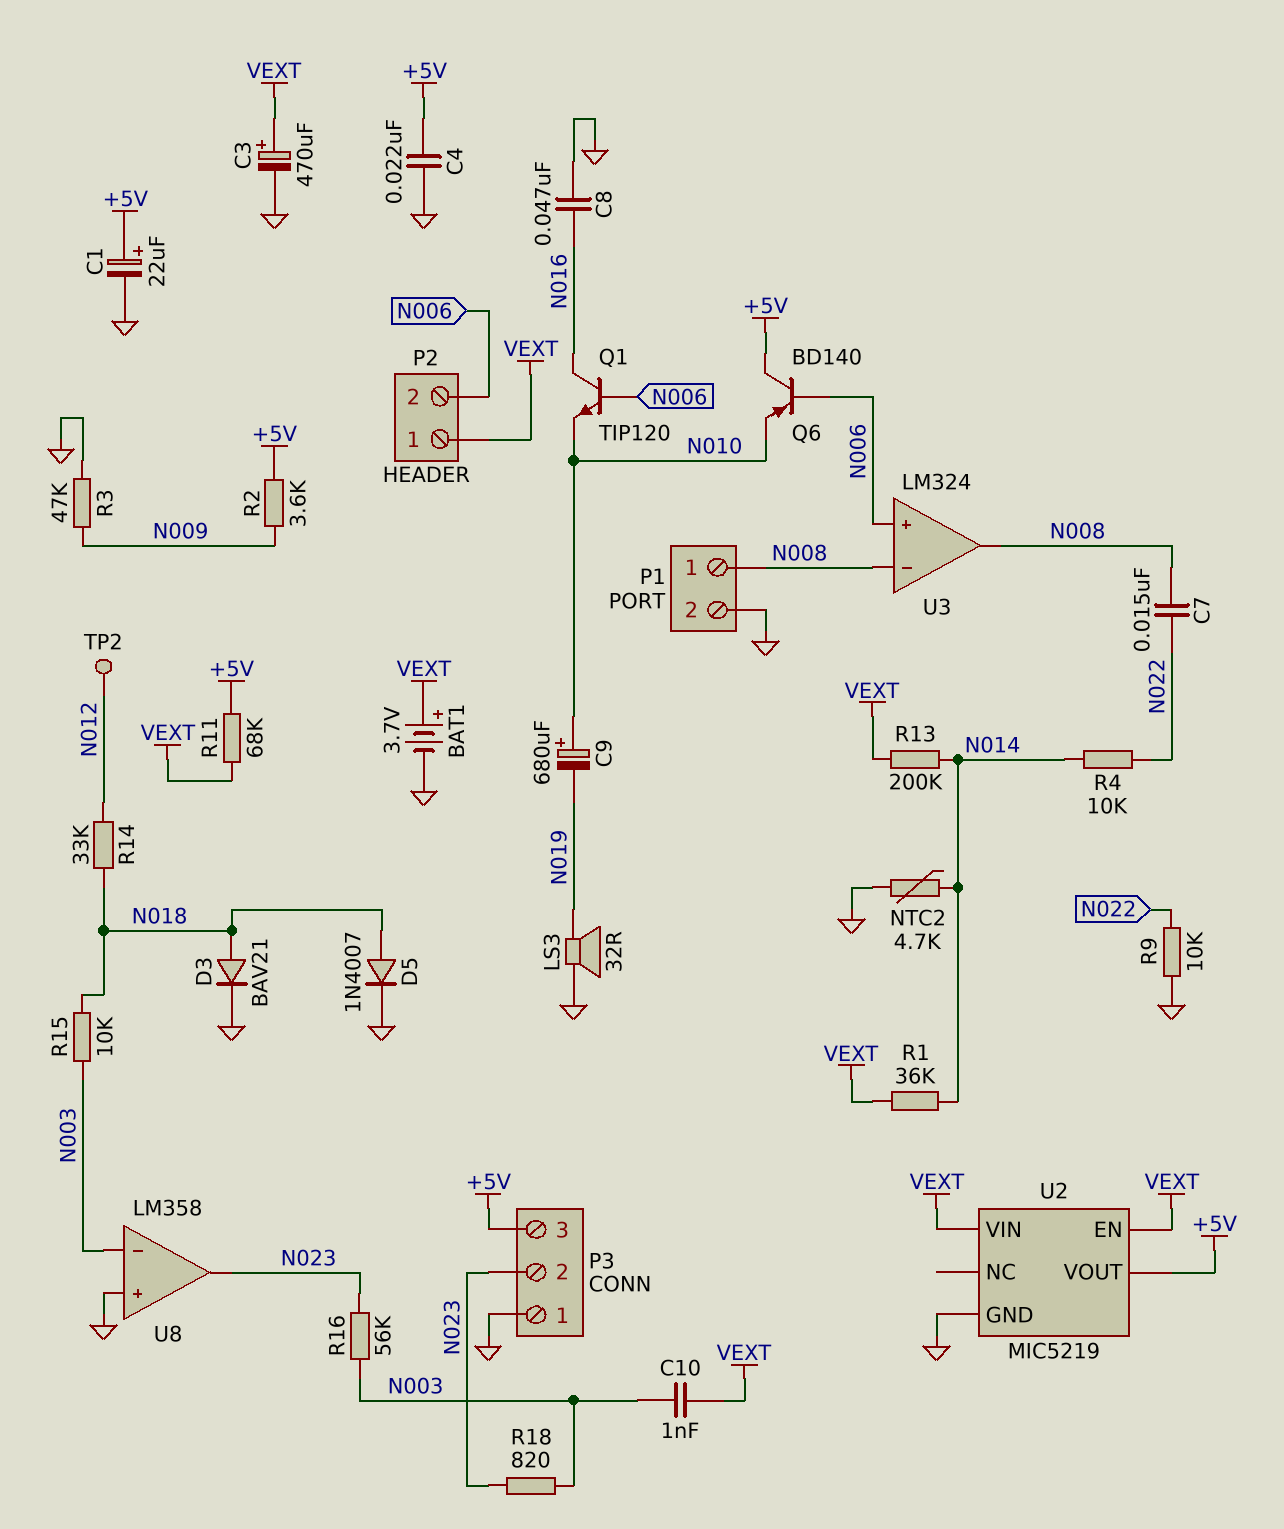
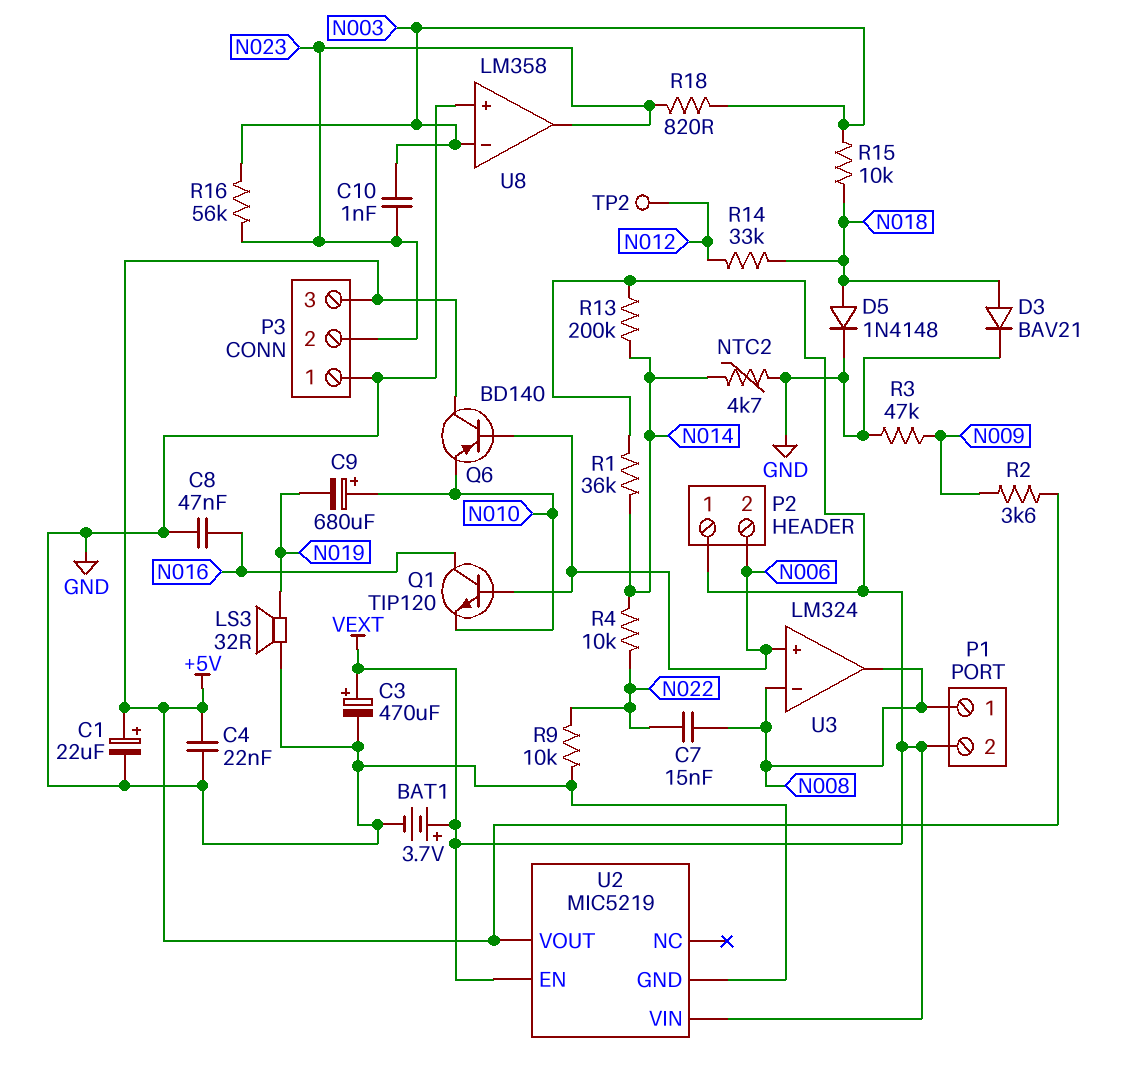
C10: 1nF (N003, VEXT) -> 1nF (N003, N023)
D5: diode 1N4007 (A N018, K GND) -> diode 1N4148 (A N018, K GND)
P1 pin 2: GND -> VEXT
R11: 68k (+5V, VEXT) -> none

